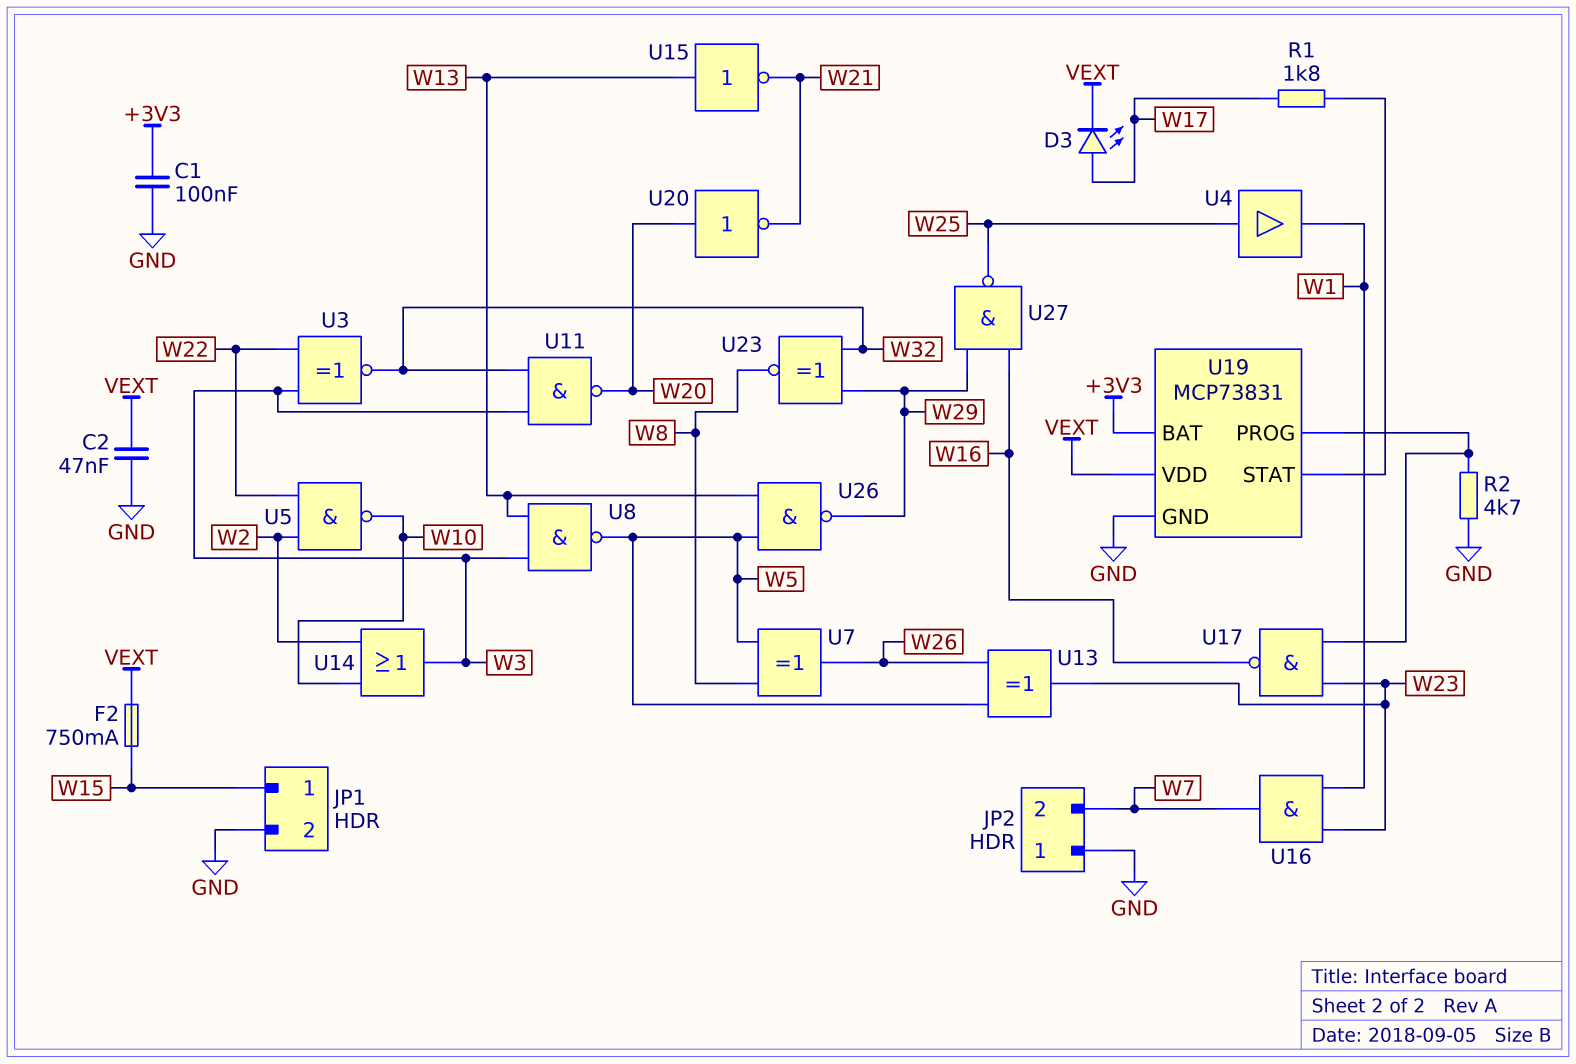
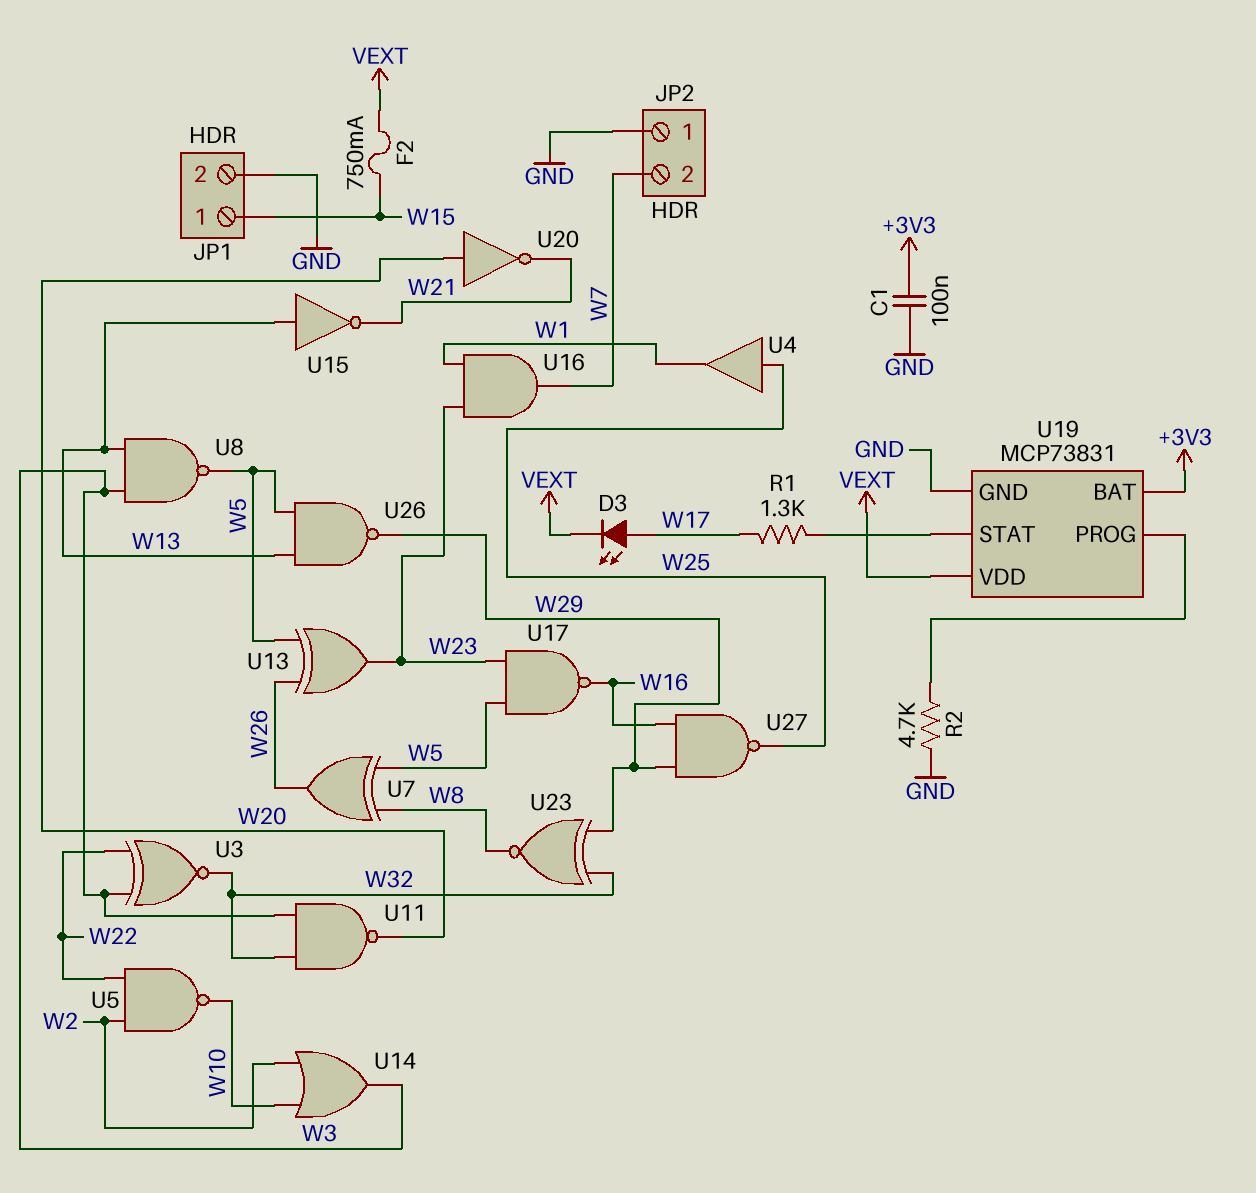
C2: 47nF (GND, VEXT) -> none
R1: 1.8k (U19/STAT, W17) -> 1.3k (U19/STAT, W17)
U17: NAND (in U19/PROG, in W23, out W16) -> NAND (in W5, in W23, out W16)

